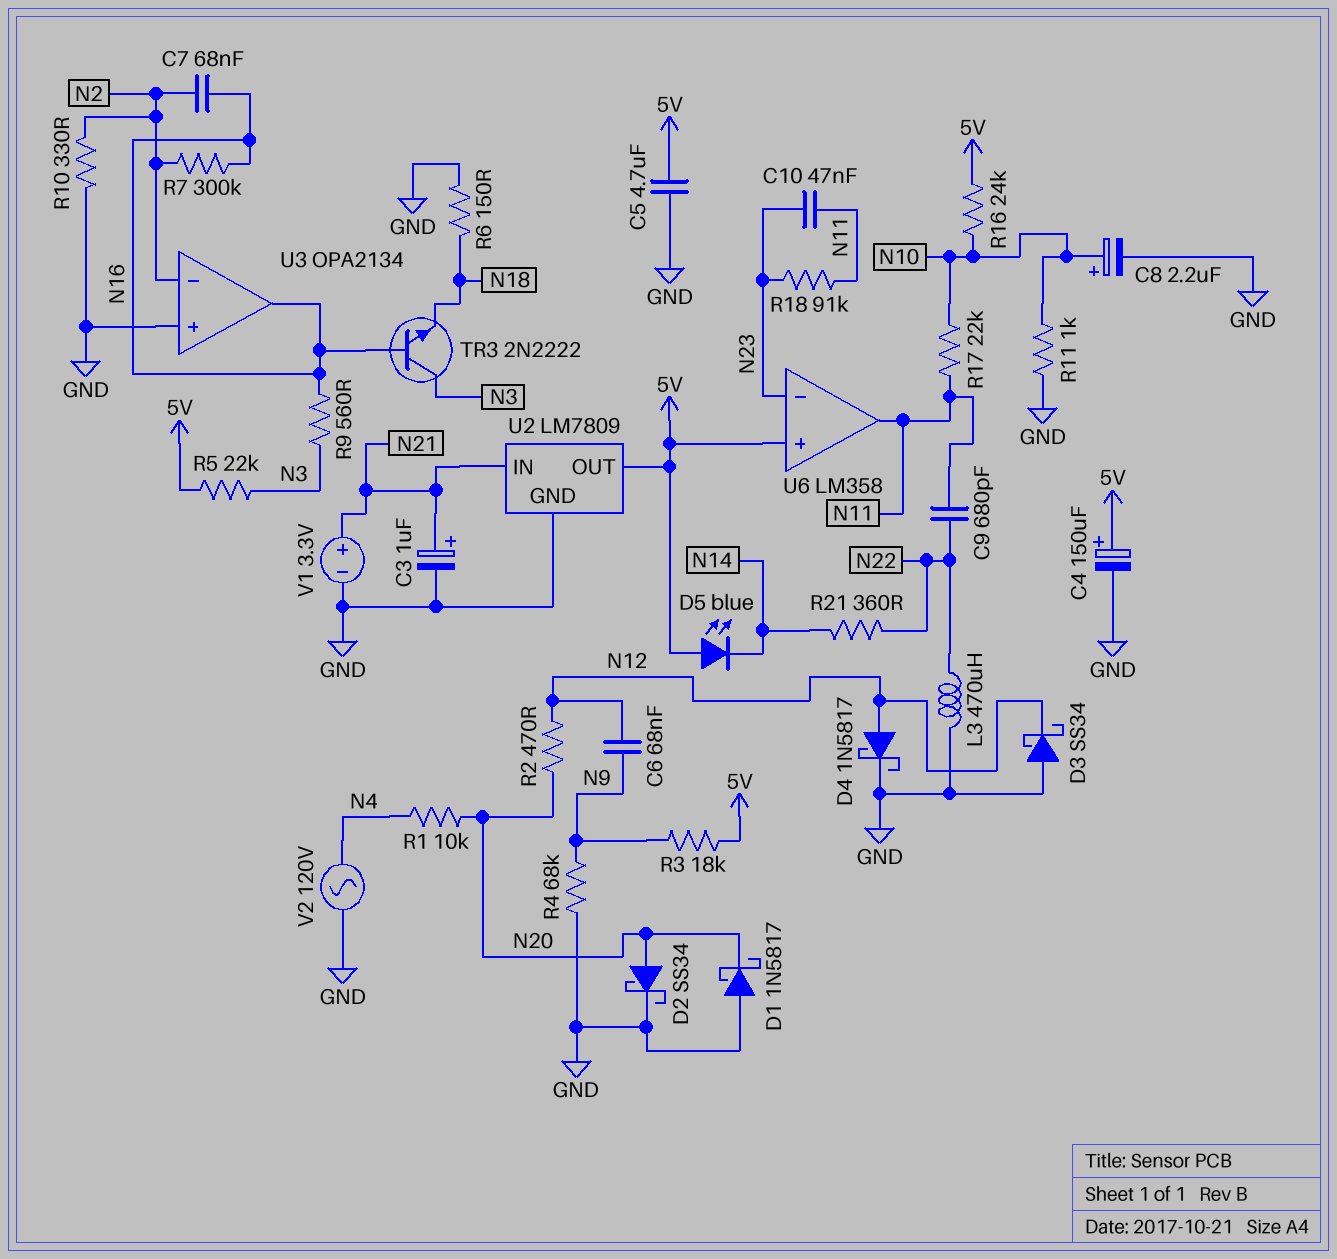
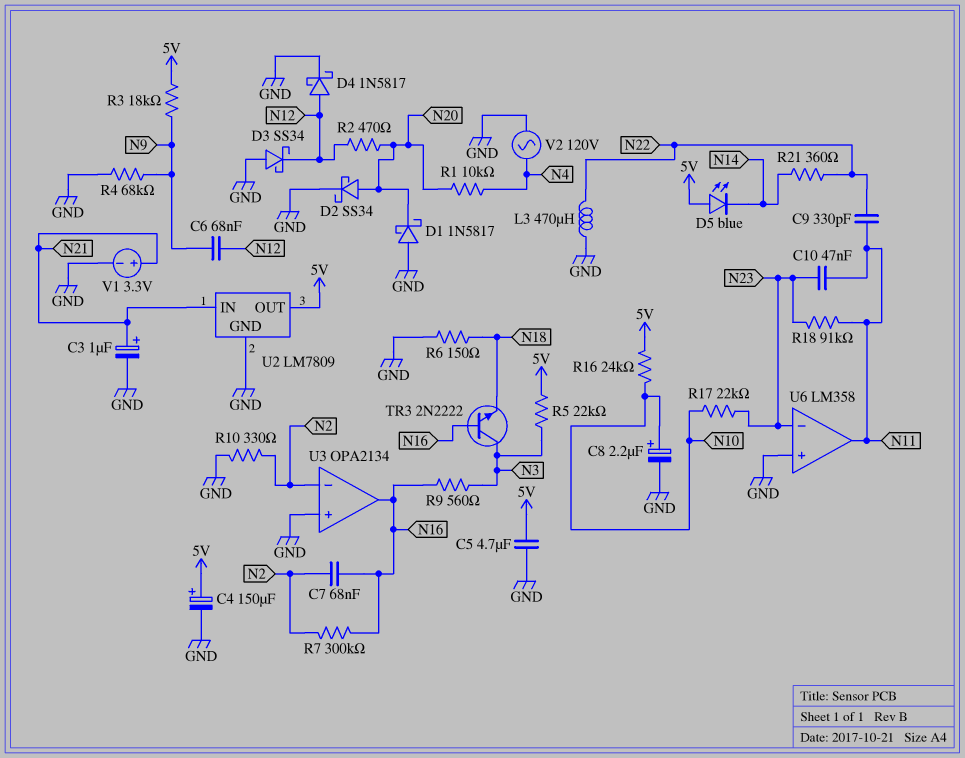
C9: 680pF (N11, N22) -> 330pF (N11, N22)
R11: 1k (GND, N10) -> none
R17: 22k (N10, N11) -> 22k (N10, N23)
U6 pin in+: 5V -> GND

